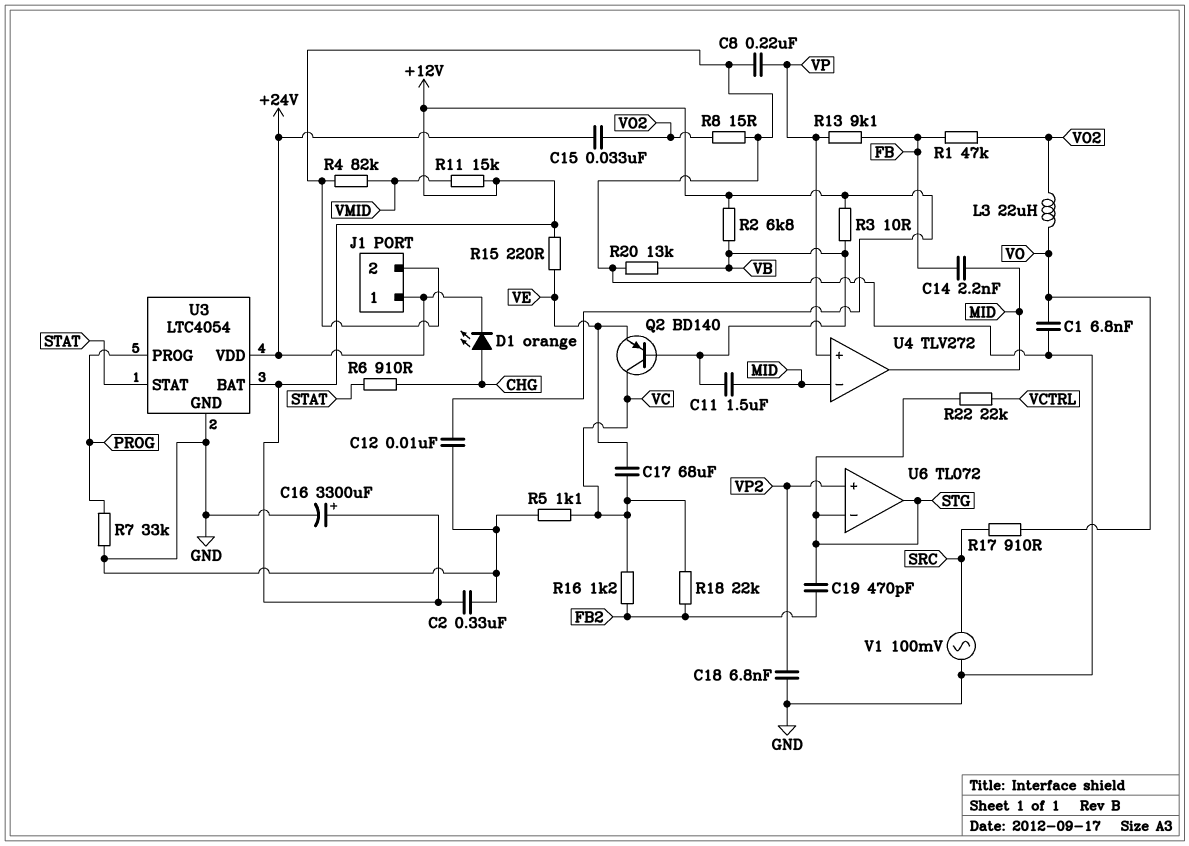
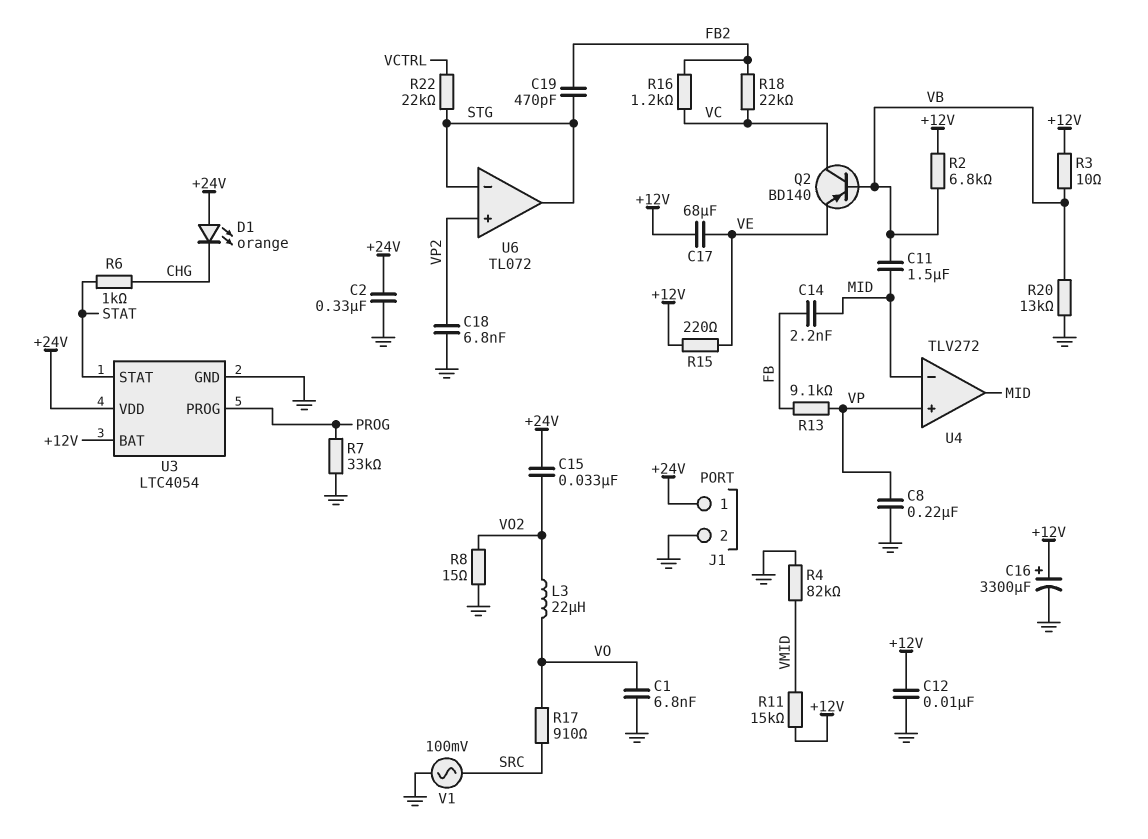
C2: 330nF (+12V, GND) -> 330nF (+24V, GND)
C17: 68uF (VC, VE) -> 68uF (+12V, VE)
D1: LED orange (A CHG, K +24V) -> LED orange (A +24V, K CHG)
R1: 47k (FB, VO2) -> none
R5: 1.1k (GND, VC) -> none
R6: 910 (CHG, STAT) -> 1k (CHG, STAT)

